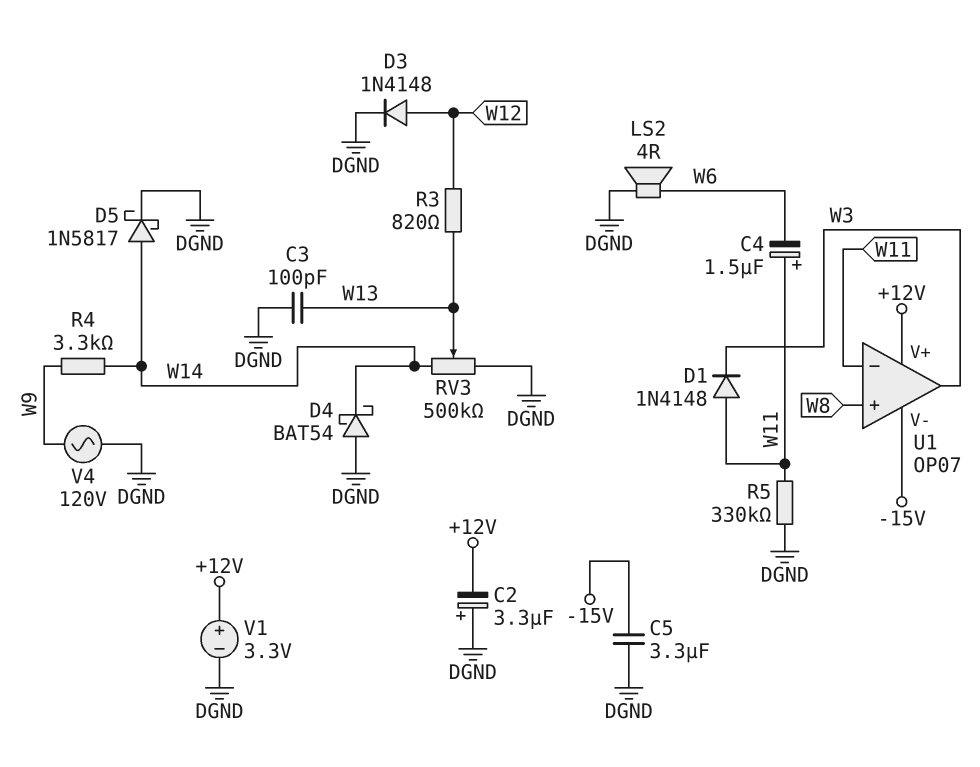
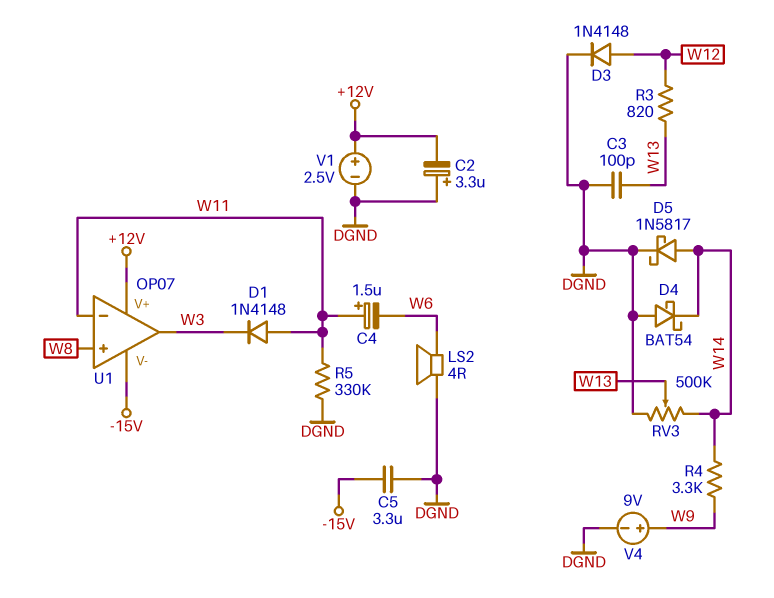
V1: 3.3V (plus +12V, minus DGND) -> 2.5V (plus +12V, minus DGND)
V4: AC 120V (DGND, W9) -> 9V (plus W9, minus DGND)

